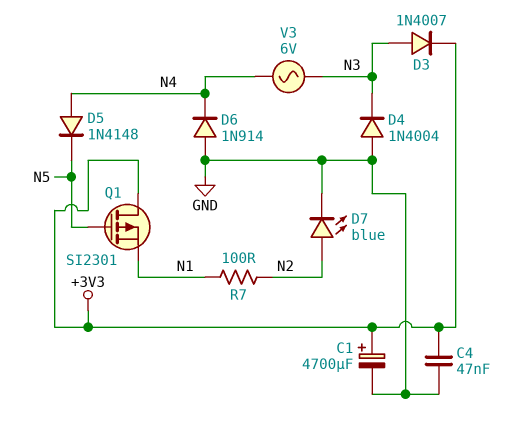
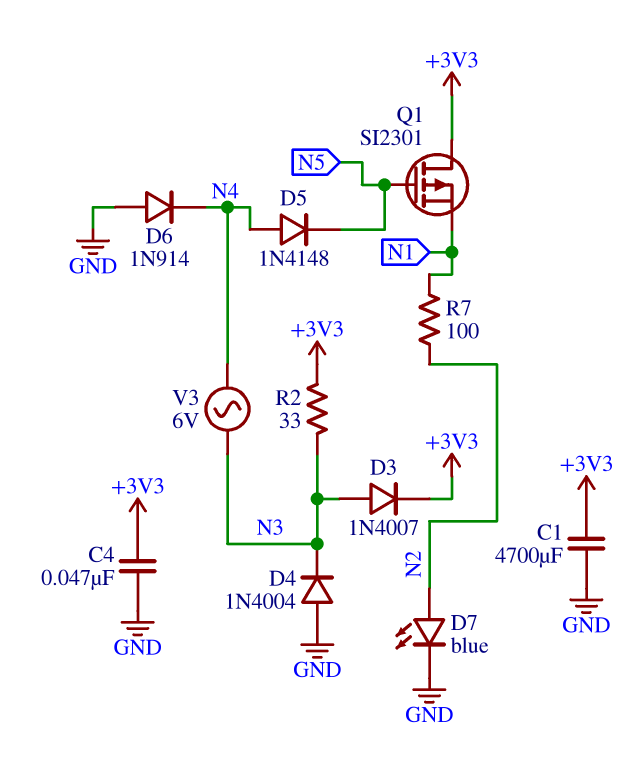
C1: 4700uF (plus +3V3, minus GND) -> 4700uF (+3V3, GND)
R2: none -> 33 (+3V3, N3)

